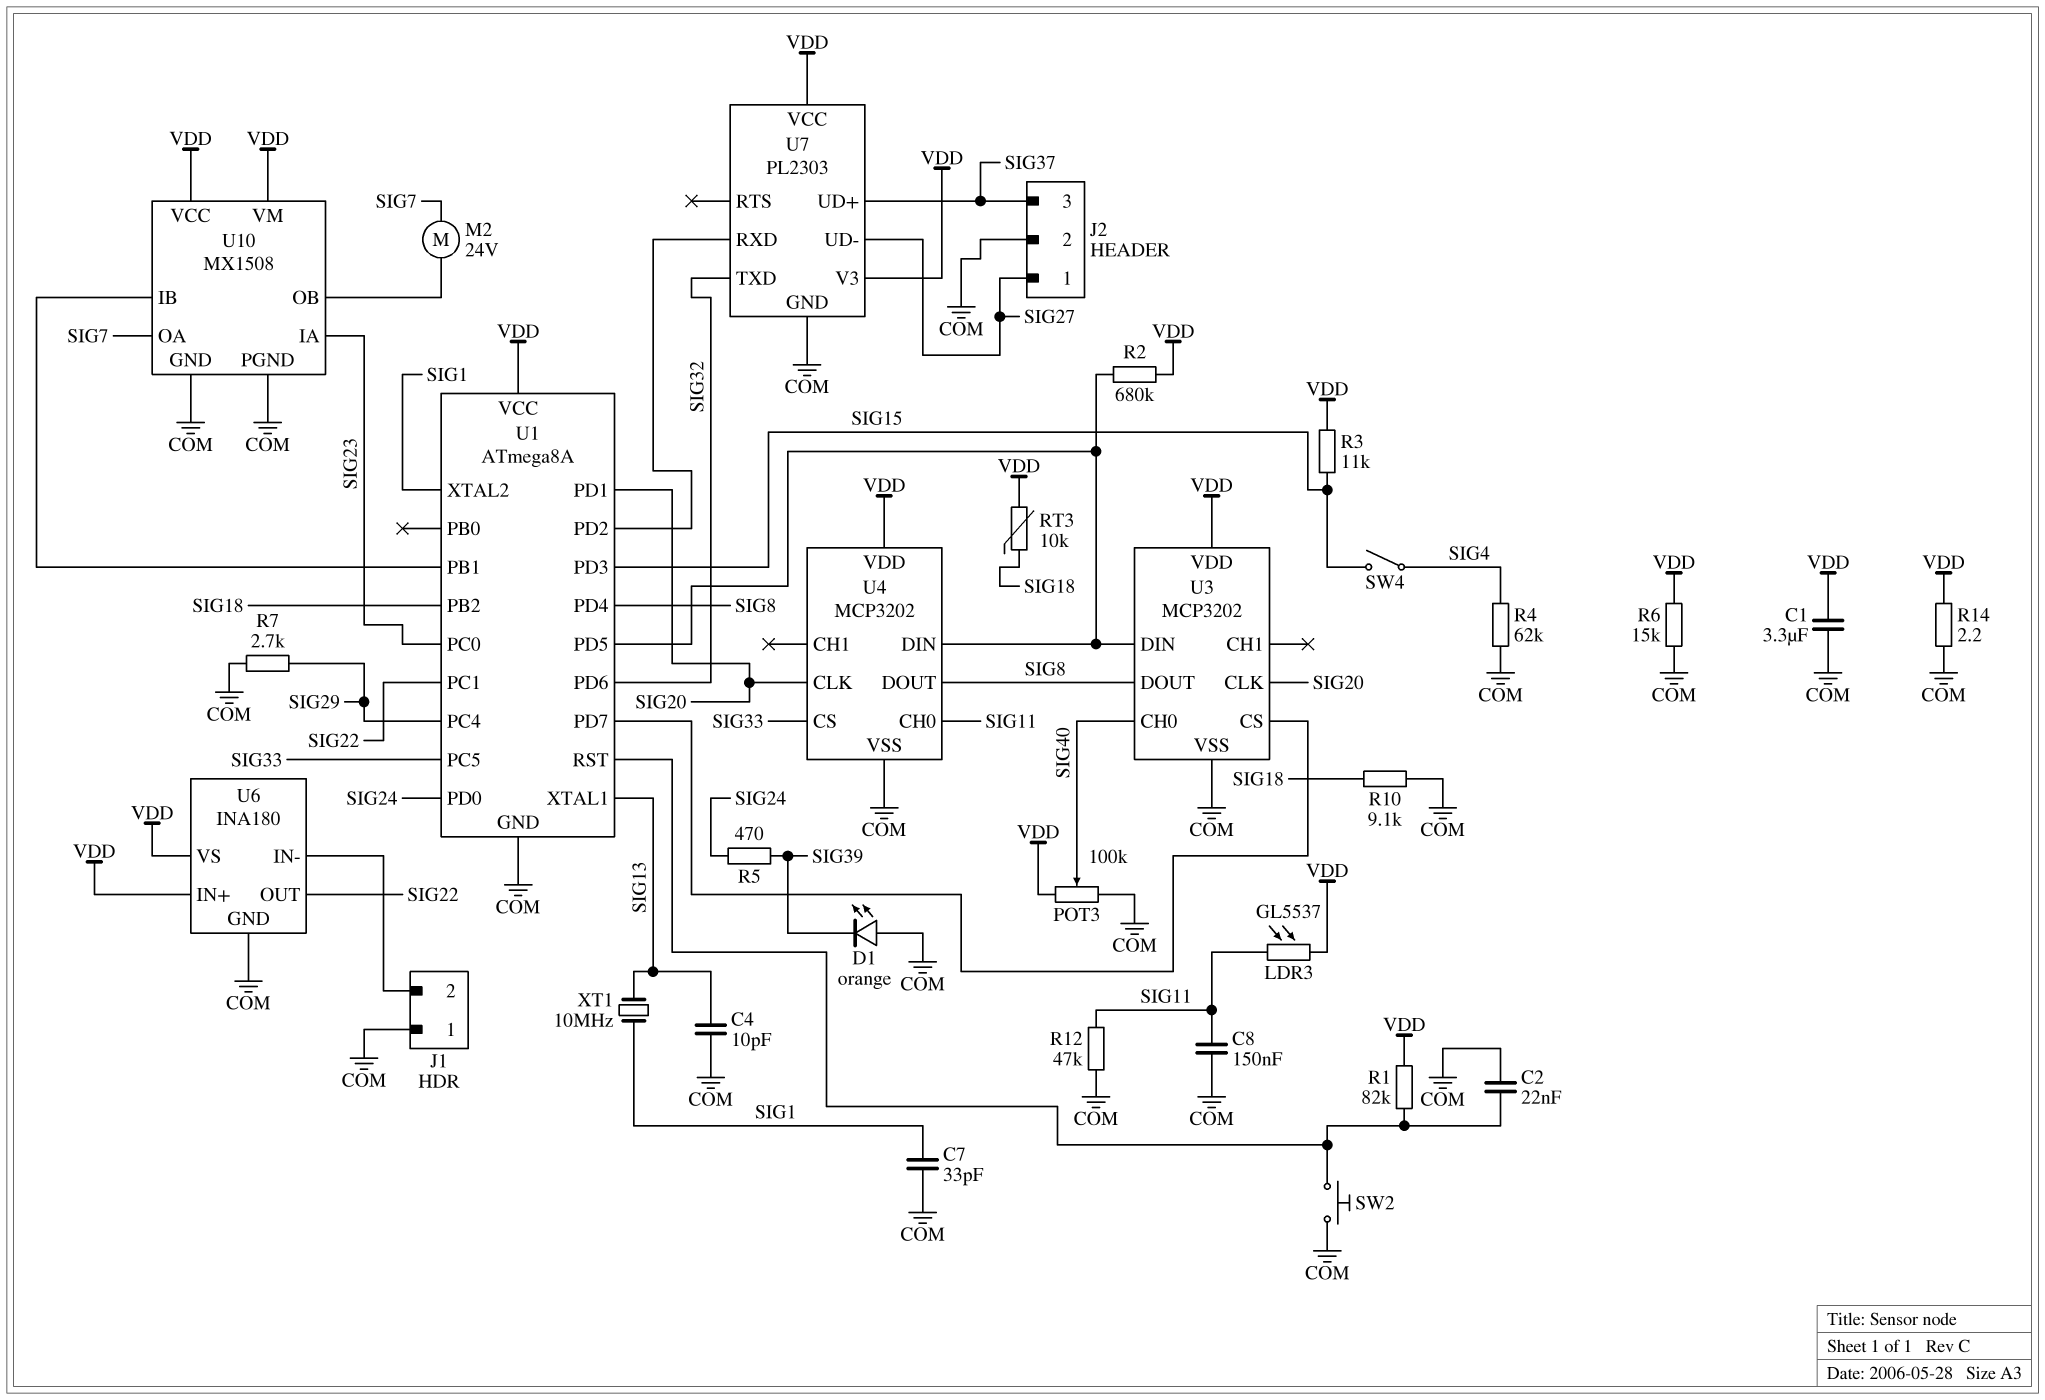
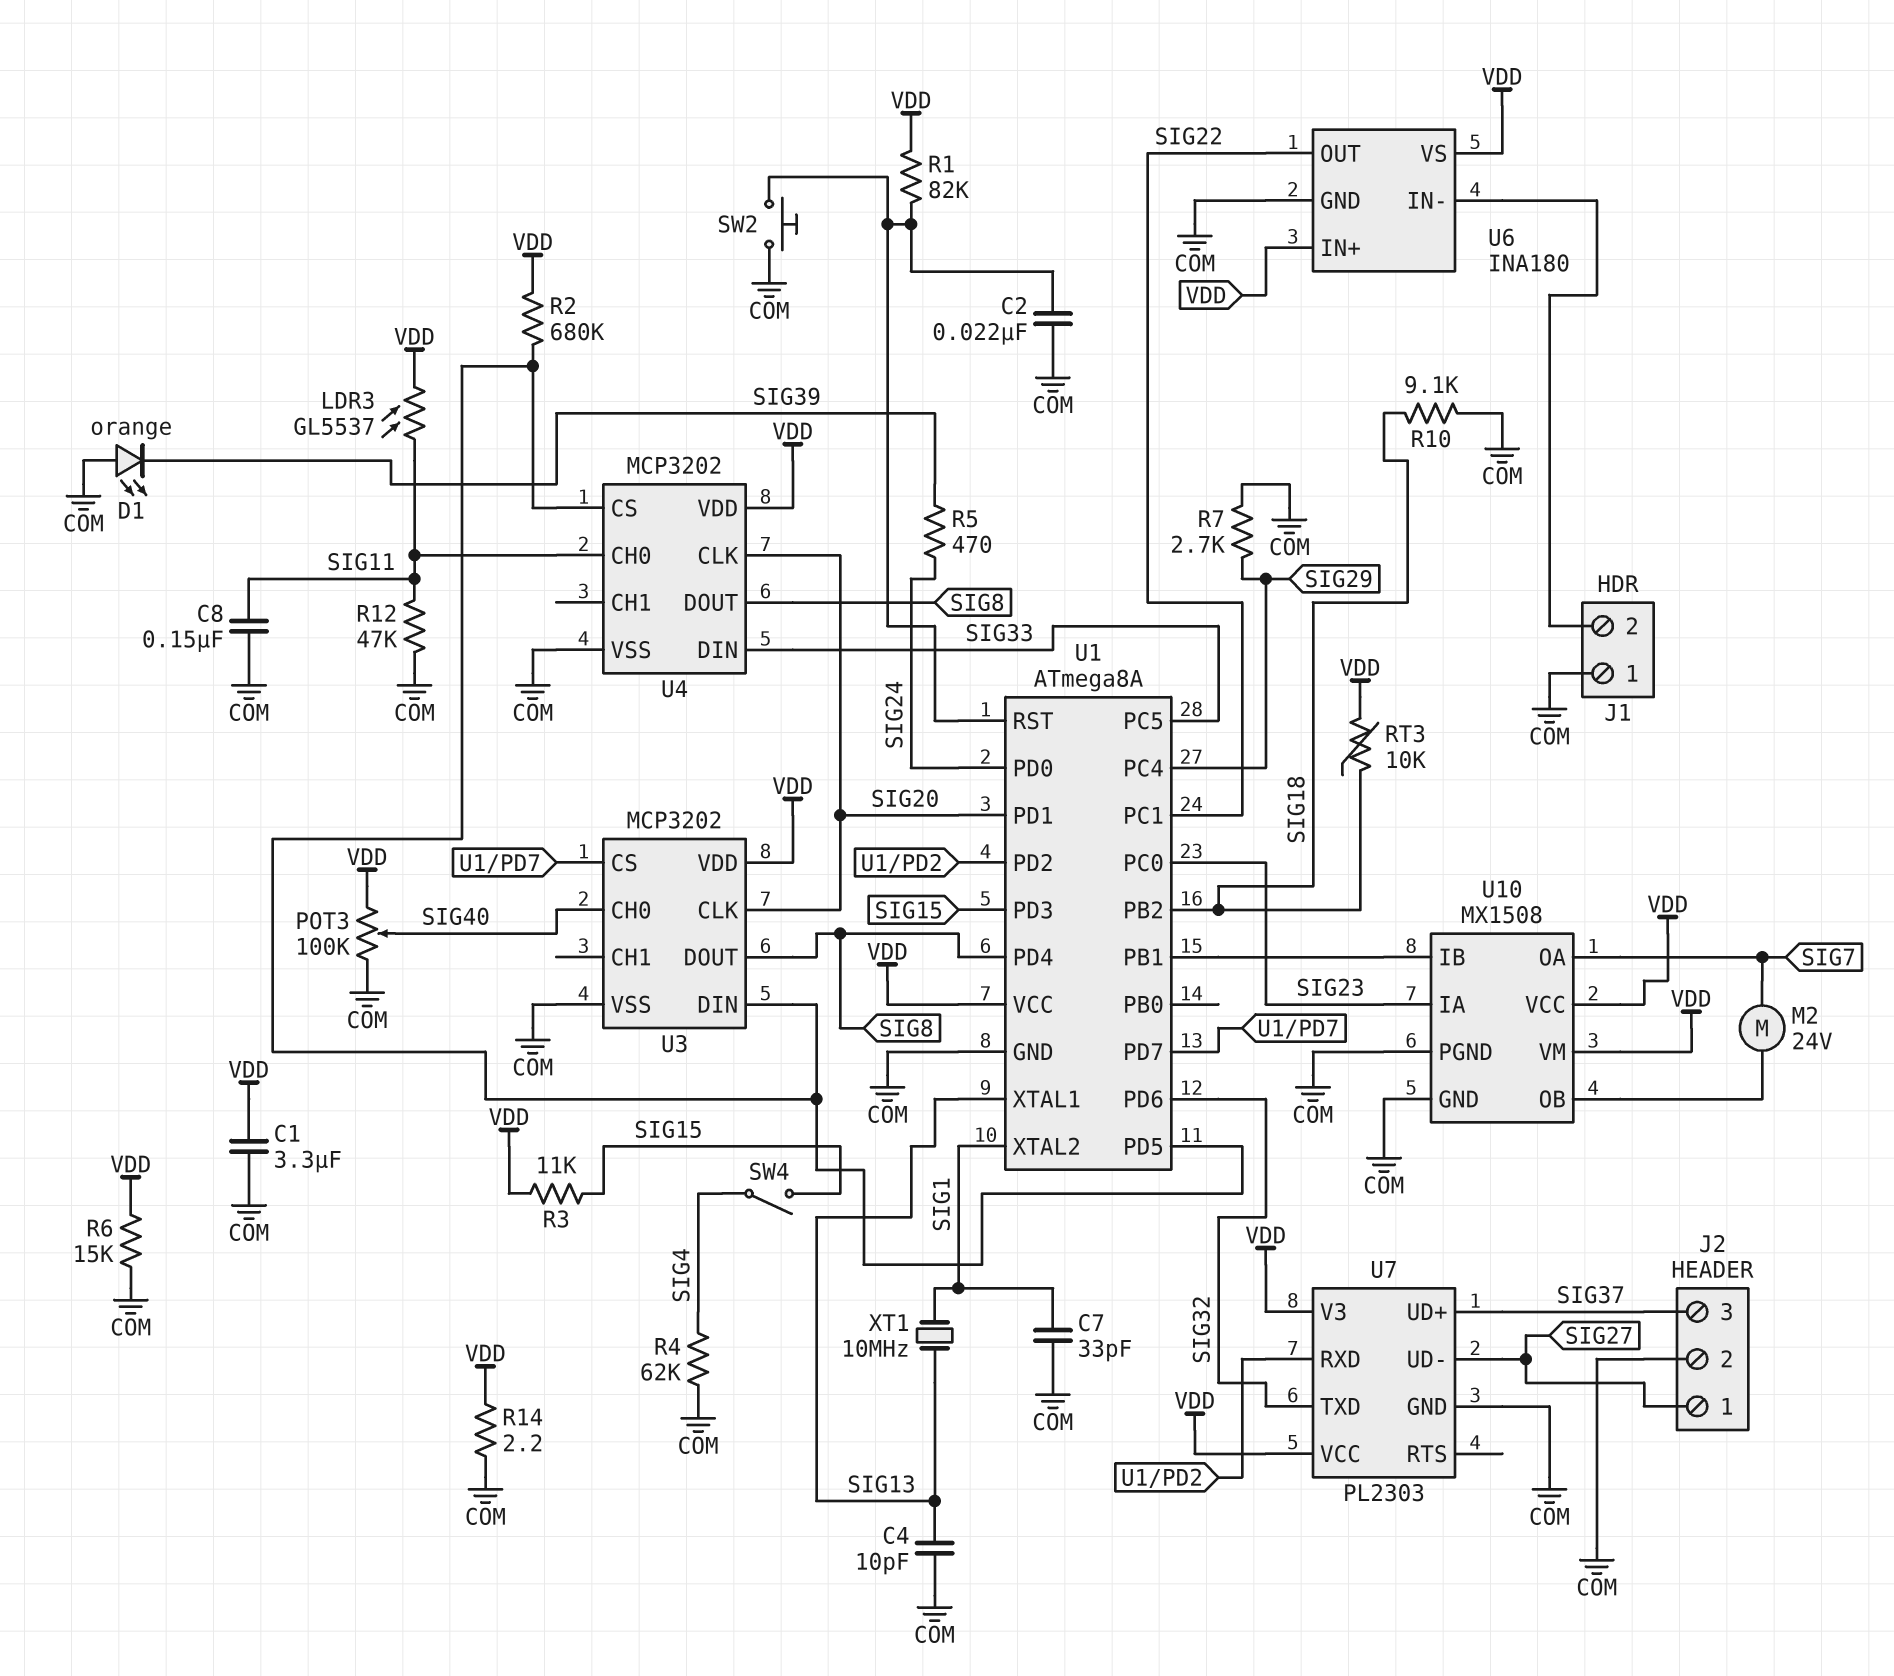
U4 pin CS: SIG33 -> U1/PD5
U4 pin DIN: U1/PD5 -> SIG33

